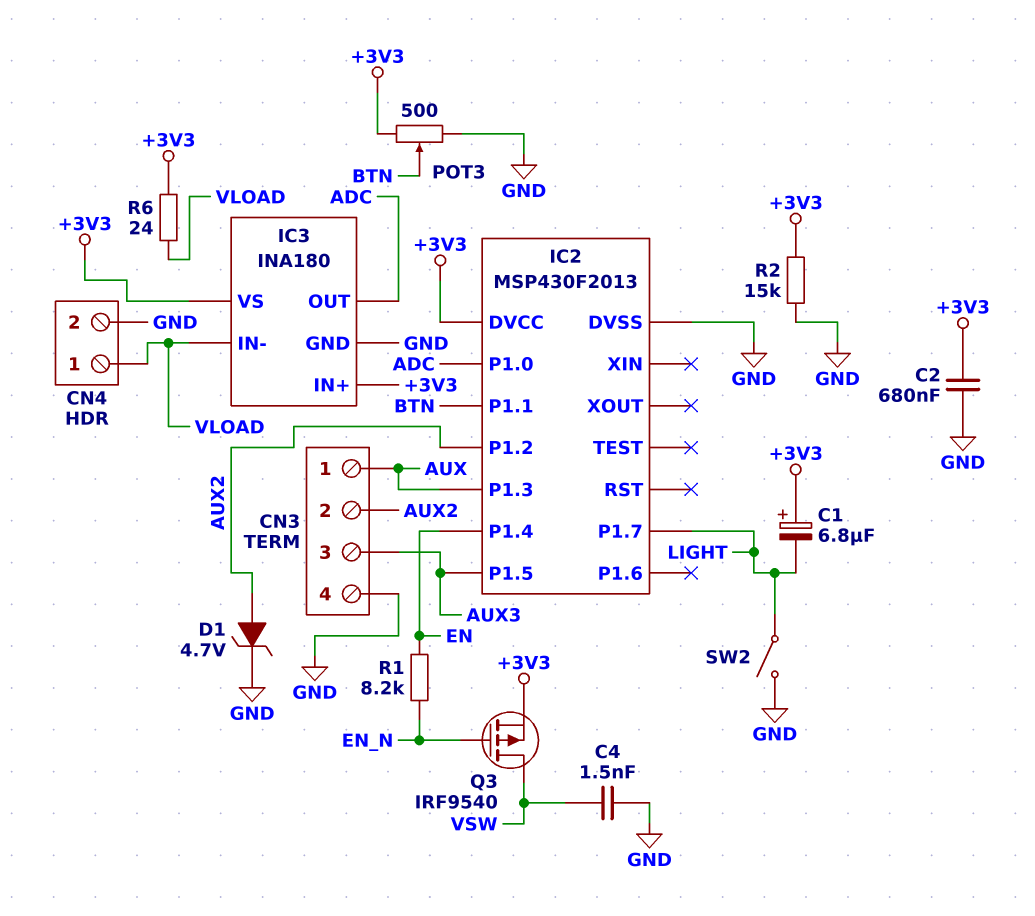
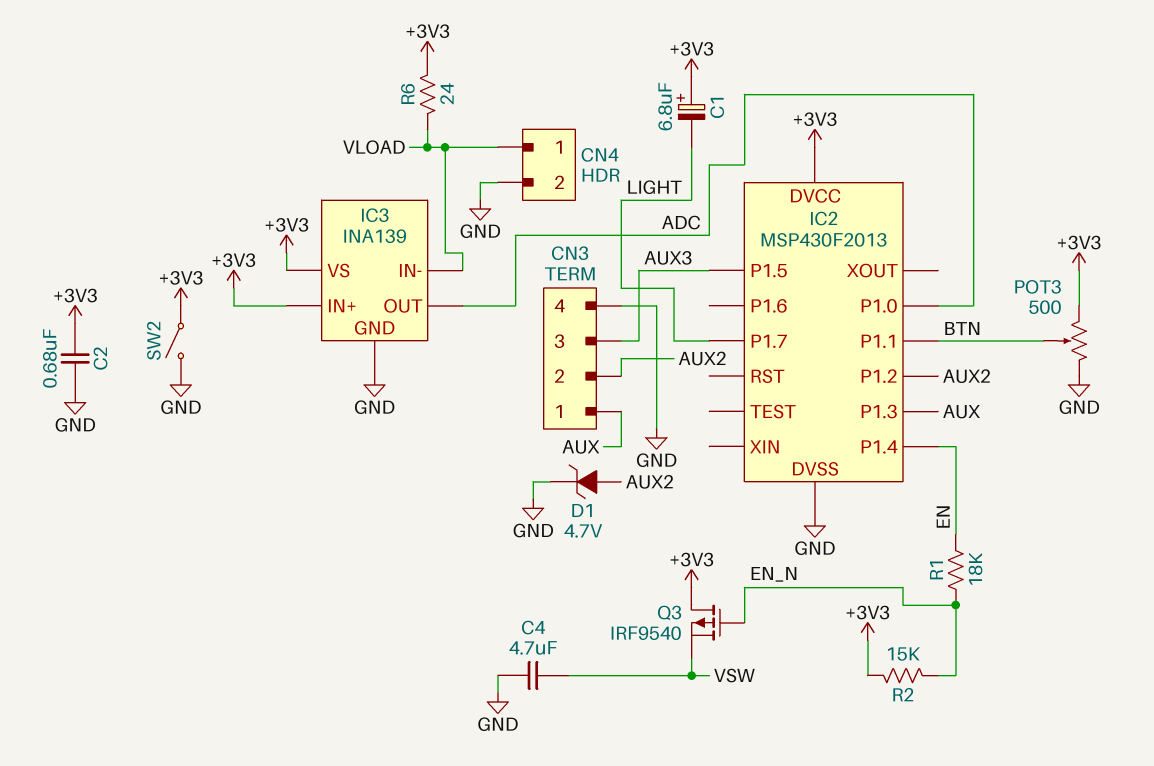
C4: 1.5nF (GND, VSW) -> 4.7uF (GND, VSW)
IC3: INA180 -> INA139
Q3: PMOS IRF9540 (G EN_N, D VSW, S +3V3) -> PMOS IRF9540 (G EN_N, D +3V3, S VSW)
R1: 8.2k (EN, EN_N) -> 18k (EN, EN_N)
R2: 15k (+3V3, GND) -> 15k (+3V3, EN_N)
SW2: switch (GND, LIGHT) -> switch (+3V3, GND)

